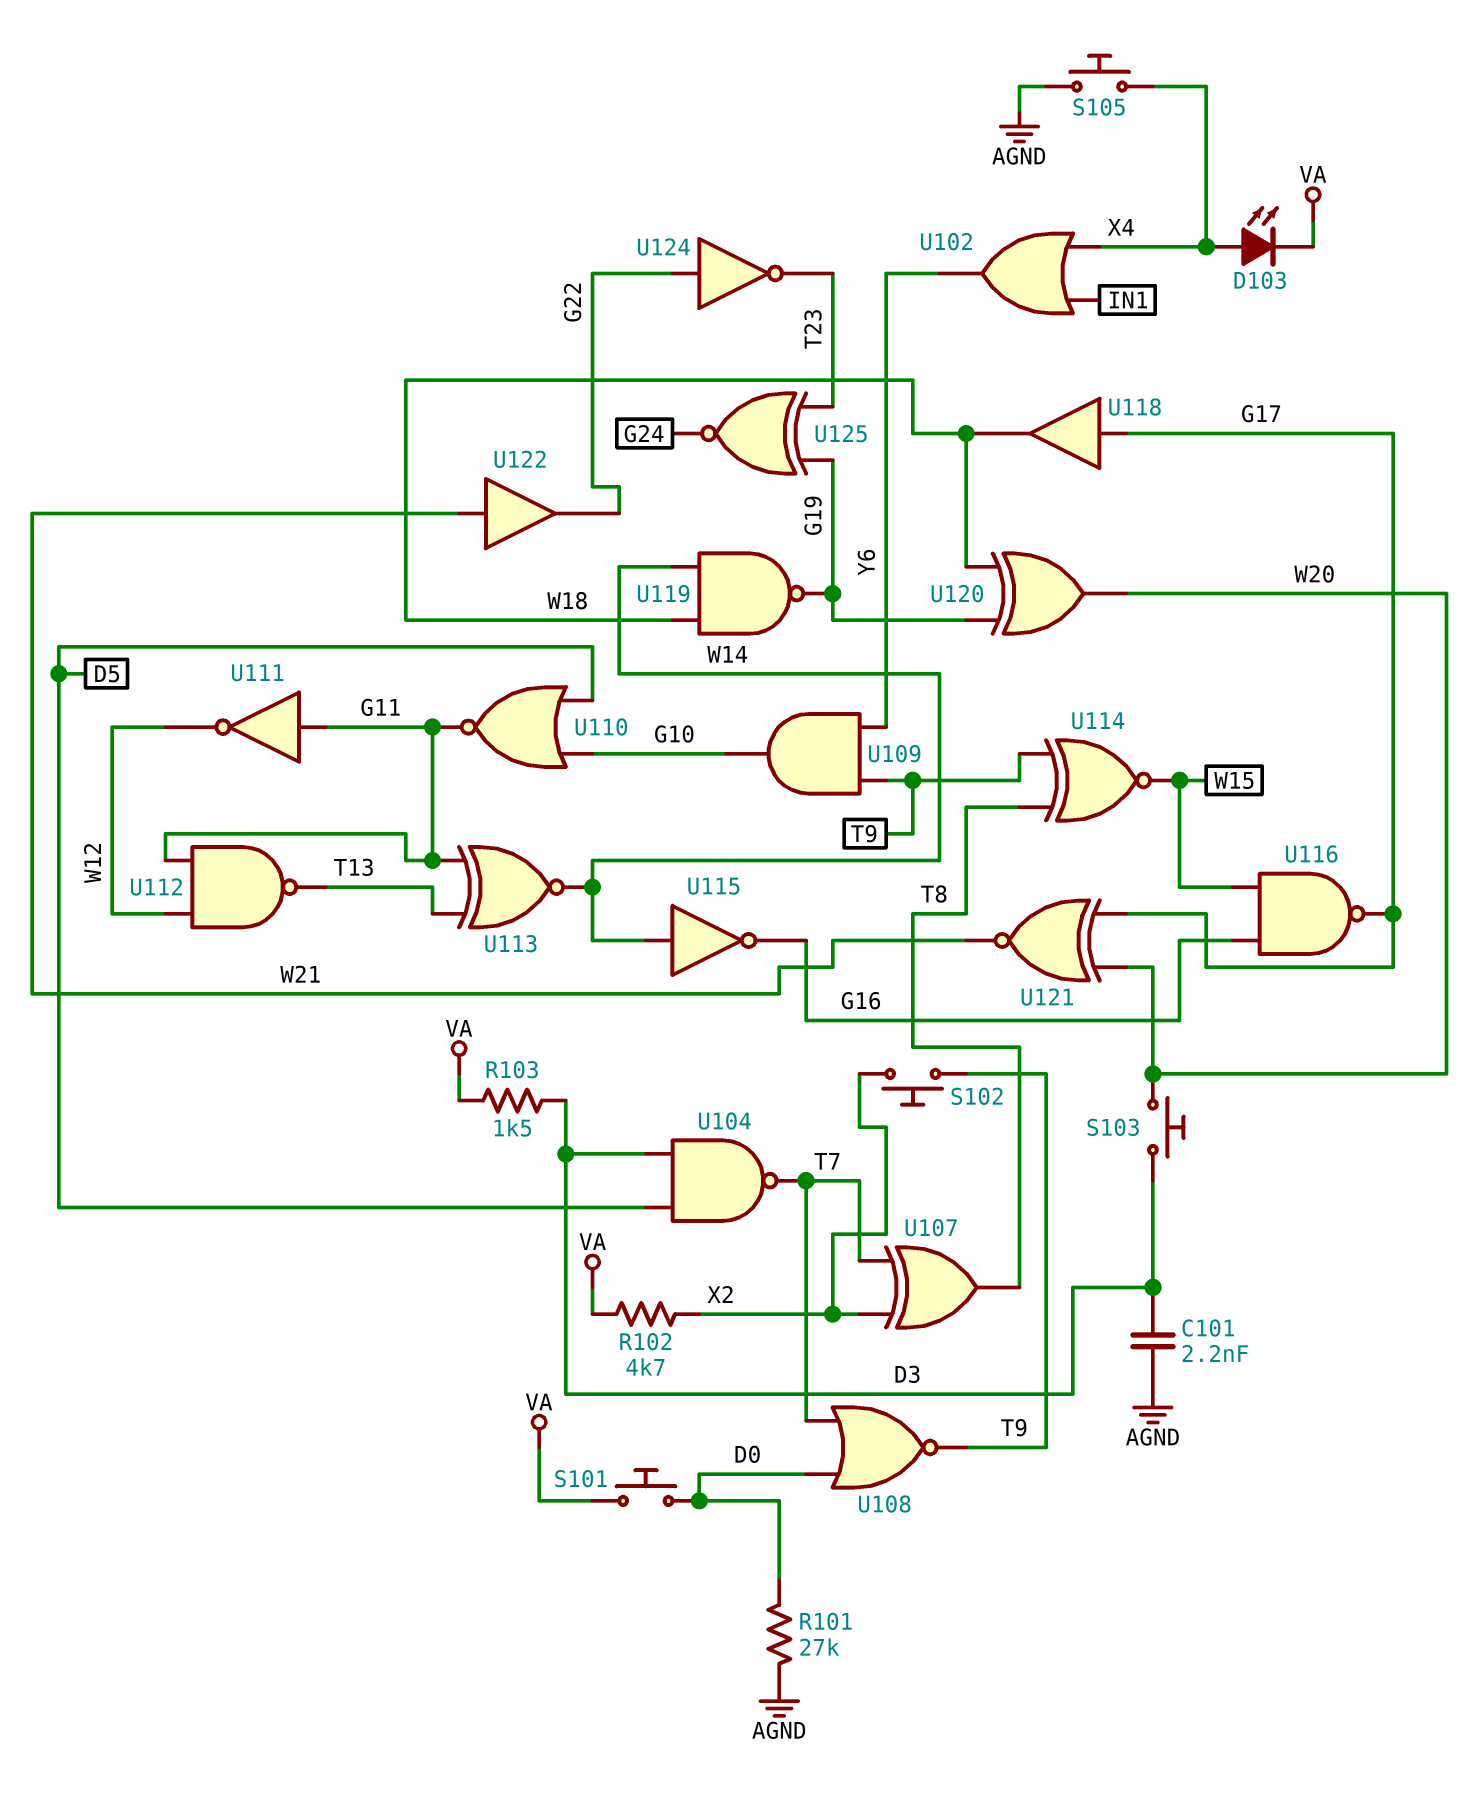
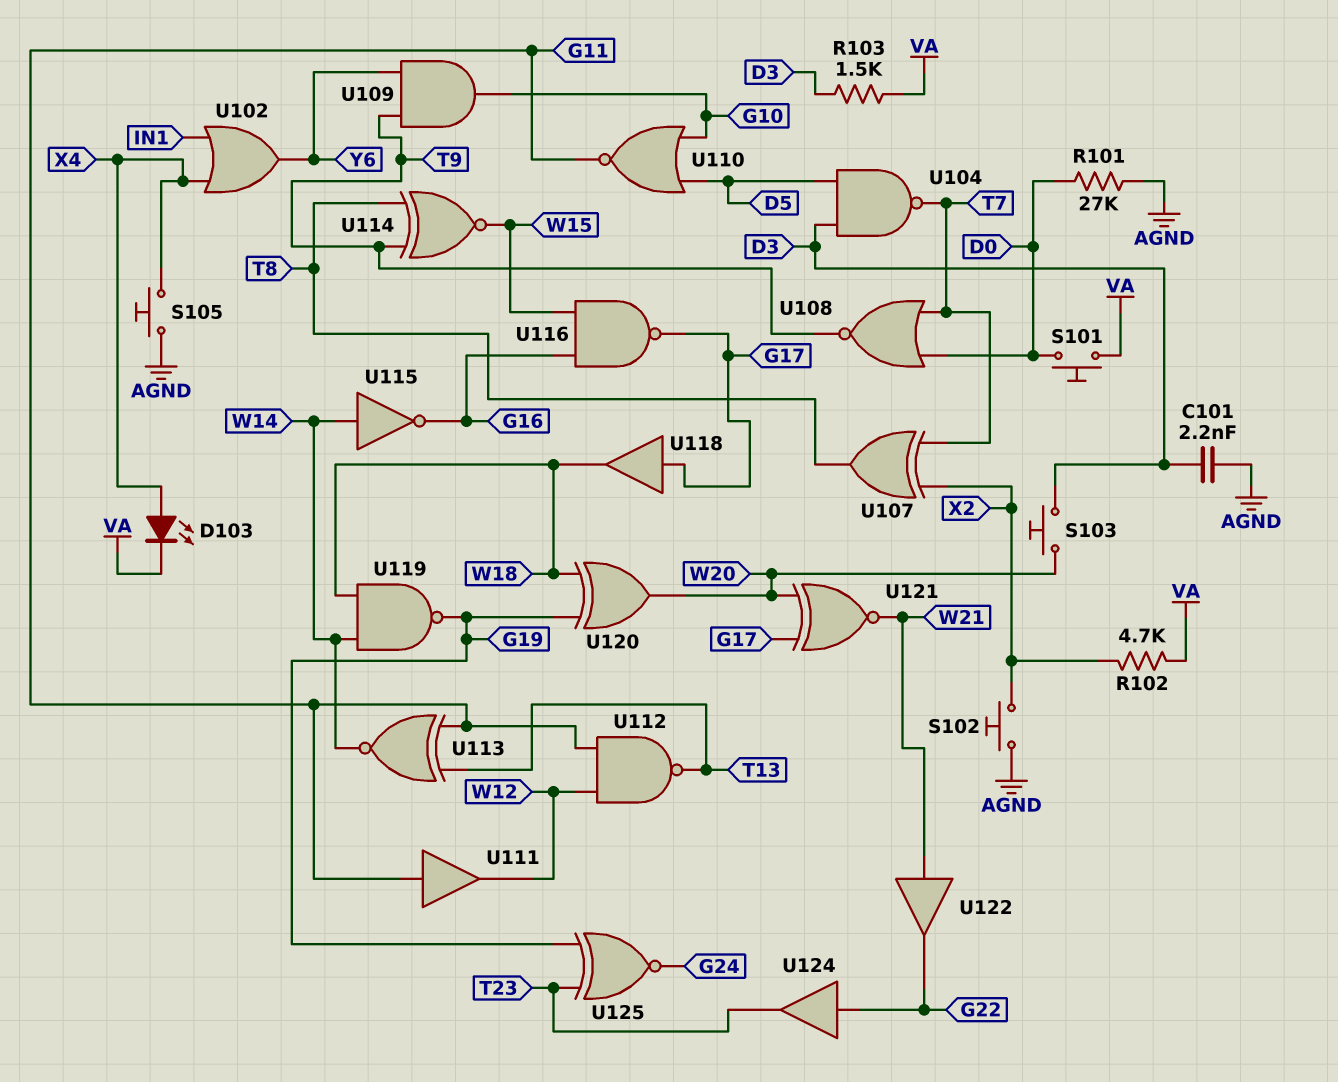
S102: button (T9, X2) -> button (AGND, X2)
U111: NOT (in G11, out W12) -> buffer (in G11, out W12)
U124: NOT (in G22, out T23) -> buffer (in G22, out T23)

